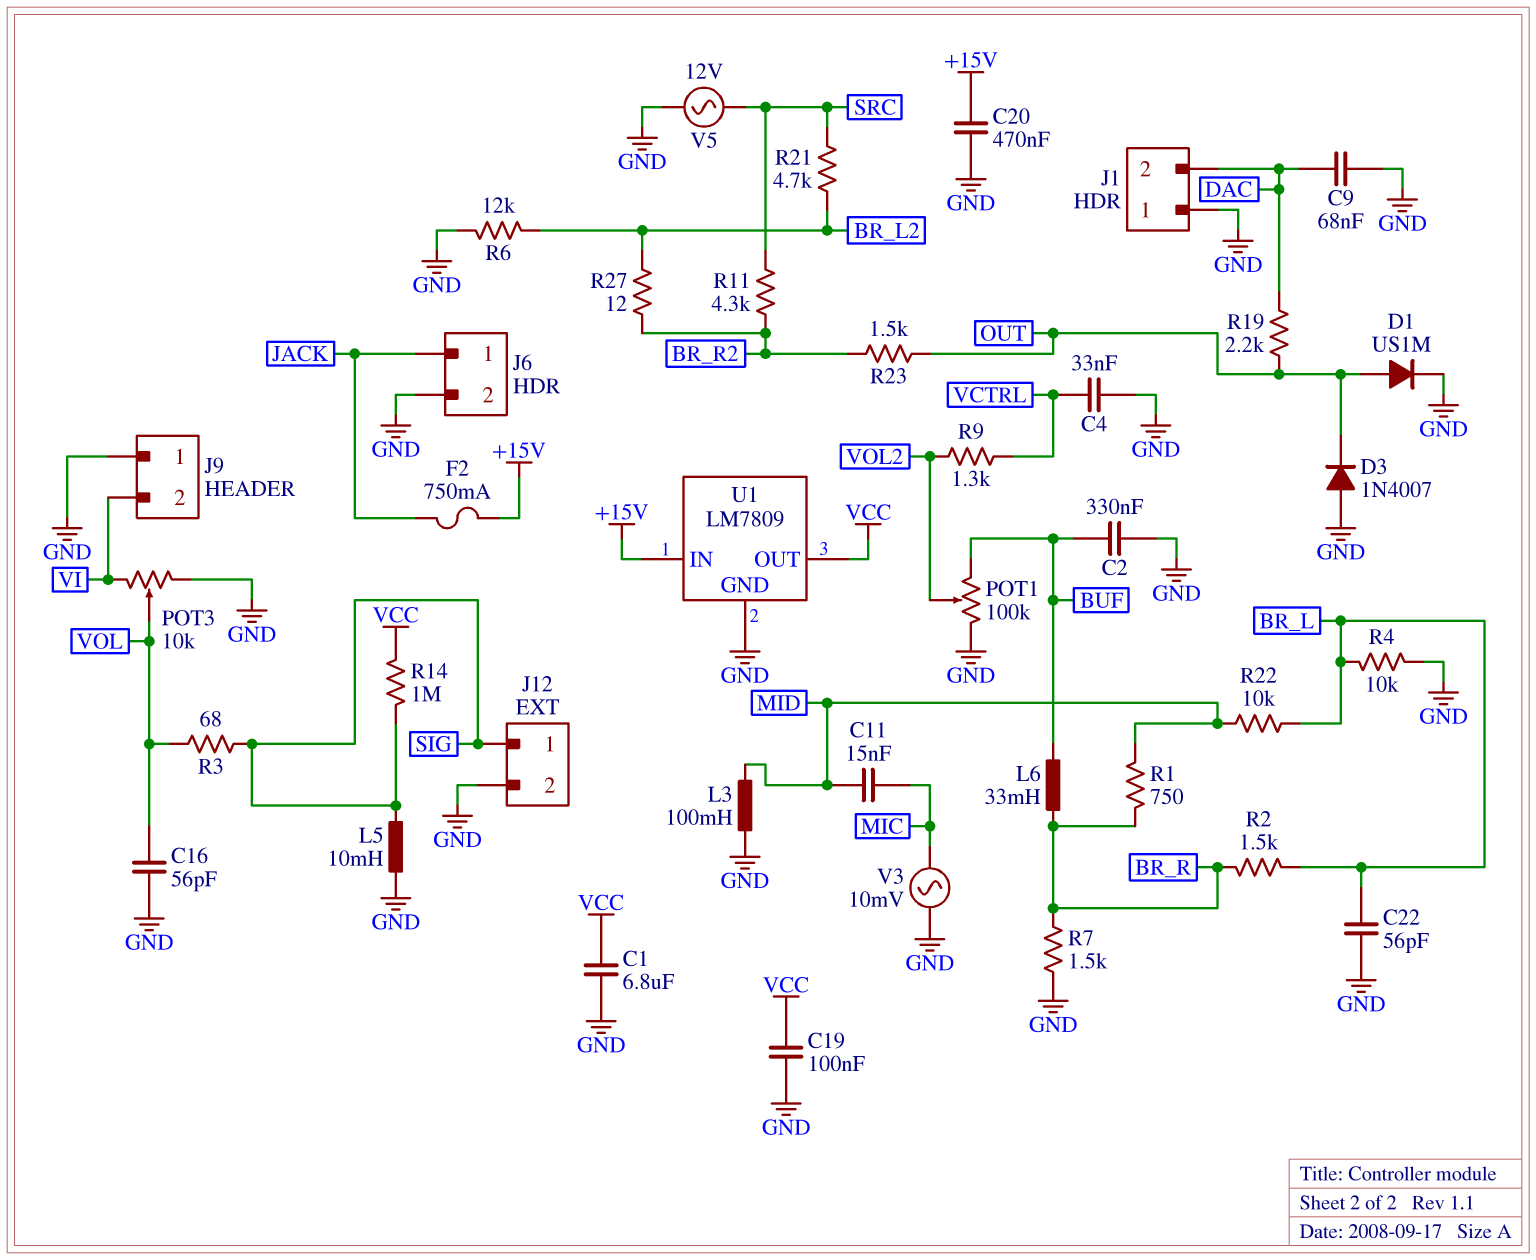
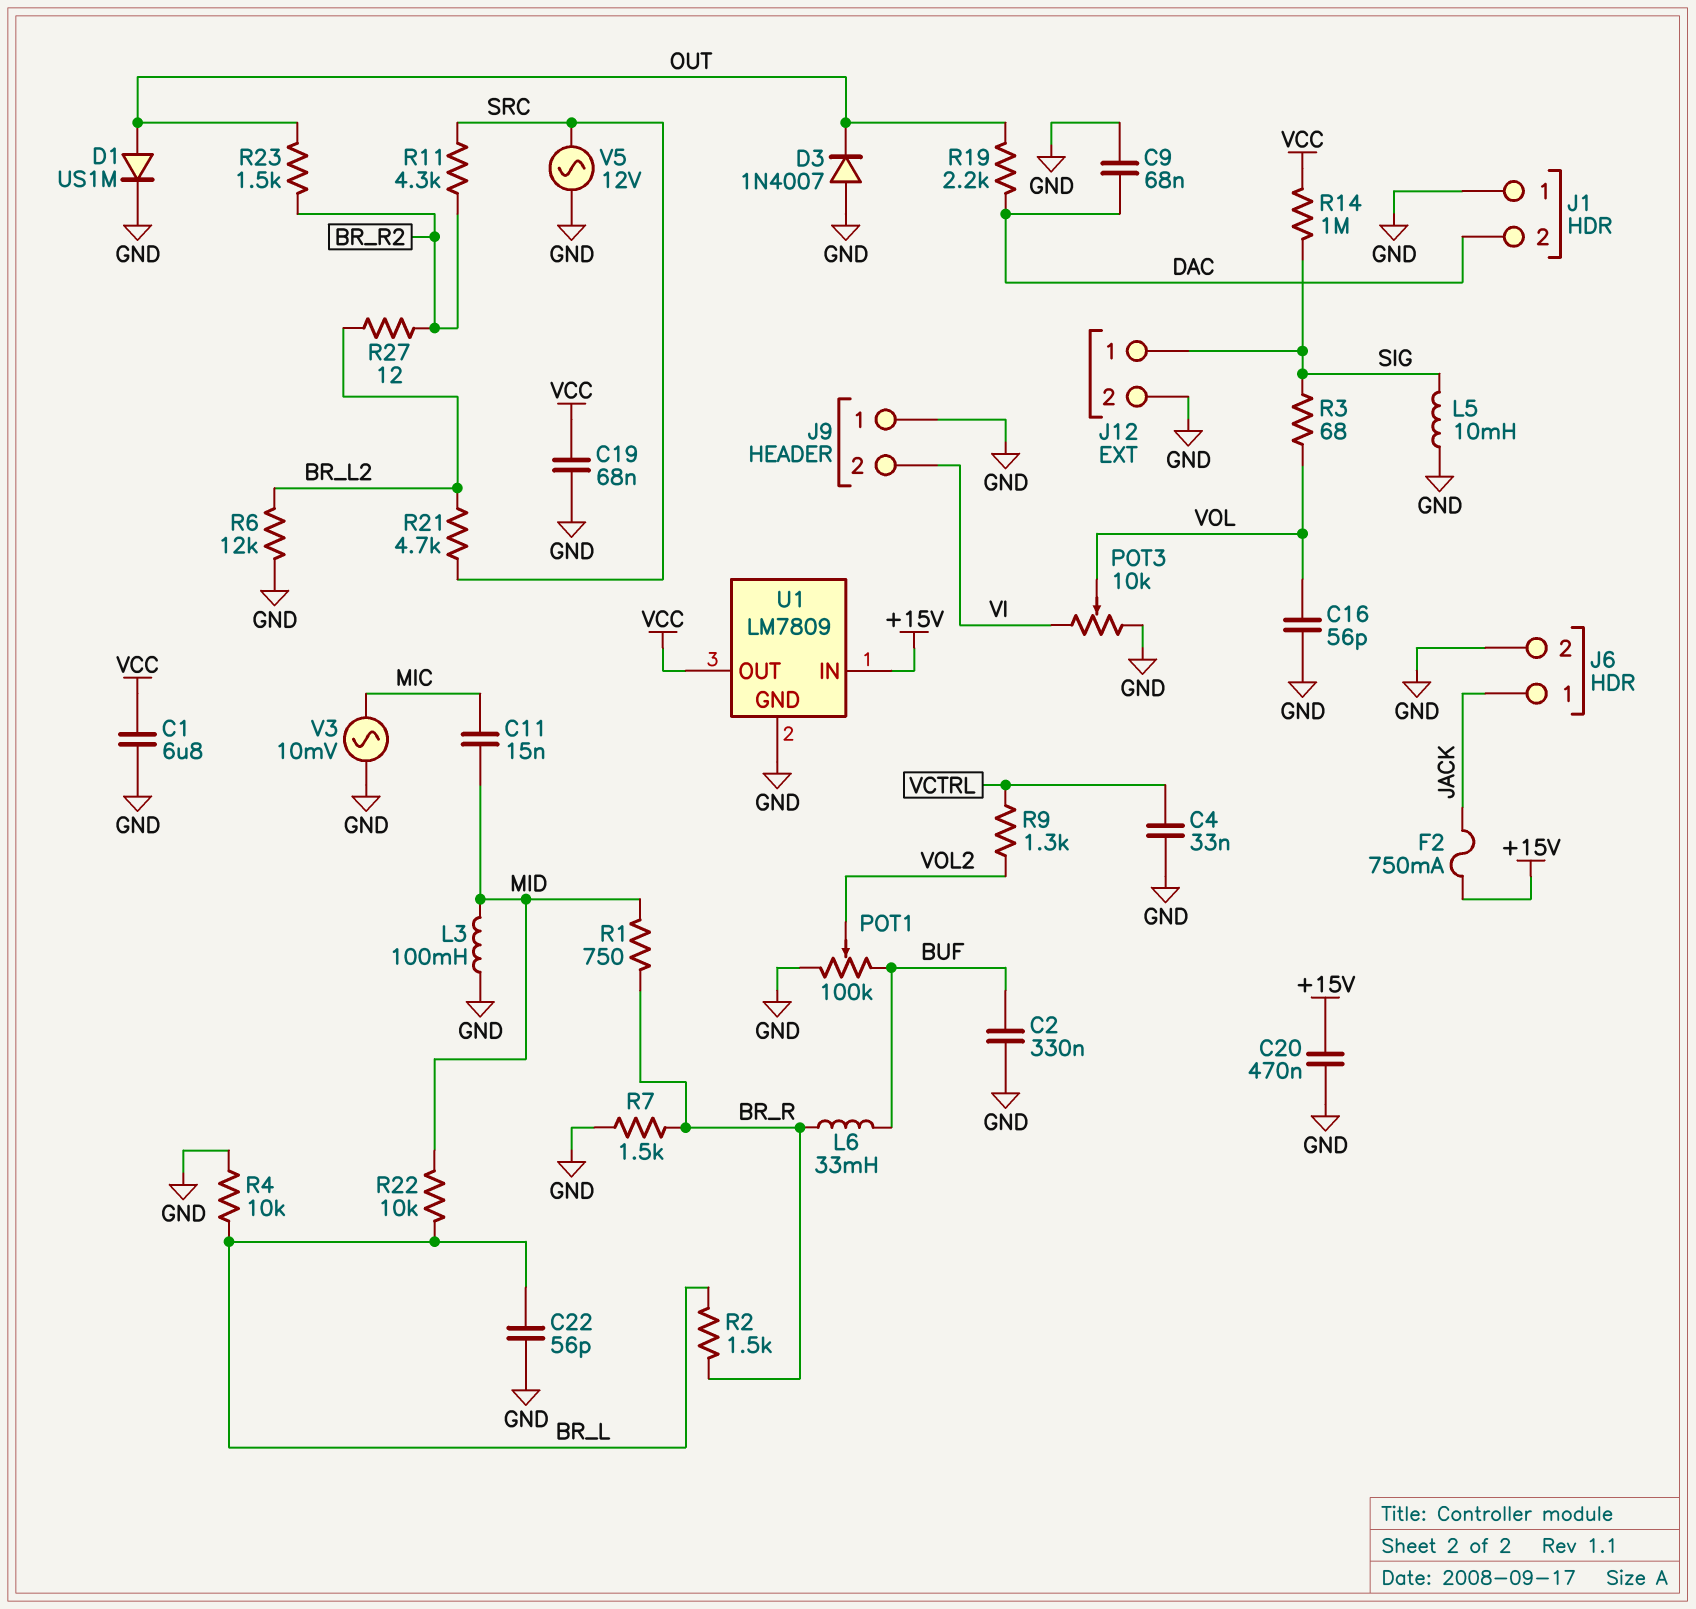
C19: 100nF (GND, VCC) -> 68nF (GND, VCC)

